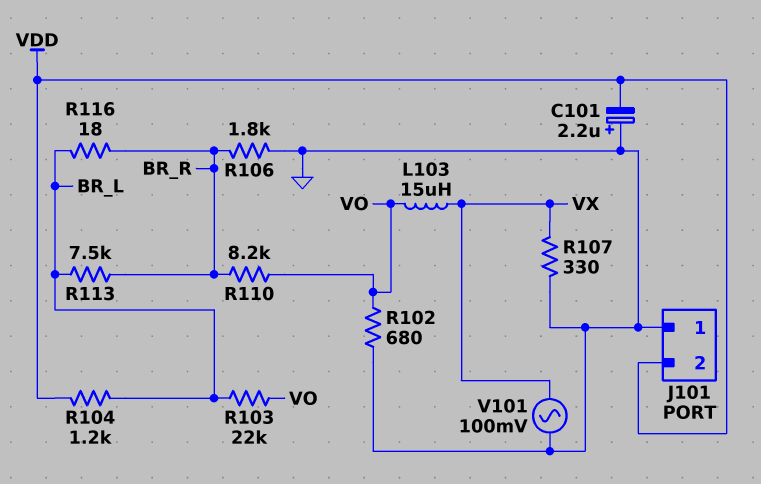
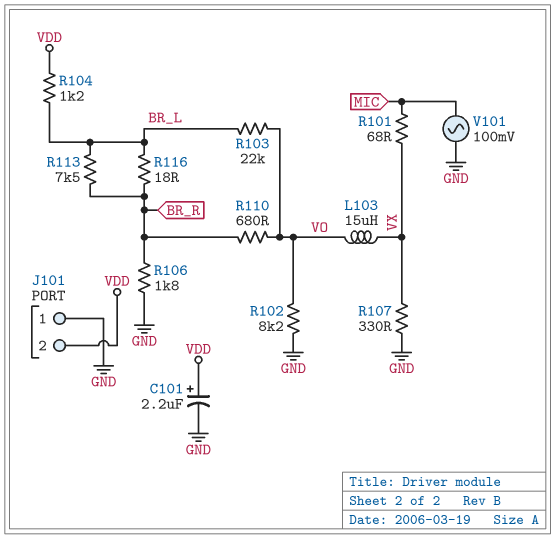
C101: 2.2uF (plus GND, minus VDD) -> 2.2uF (plus VDD, minus GND)
R101: none -> 68 (MIC, VX)
R102: 680 (GND, VO) -> 8.2k (GND, VO)
R110: 8.2k (BR_R, VO) -> 680 (BR_R, VO)
V101: AC 100mV (GND, VX) -> AC 100mV (GND, MIC)

